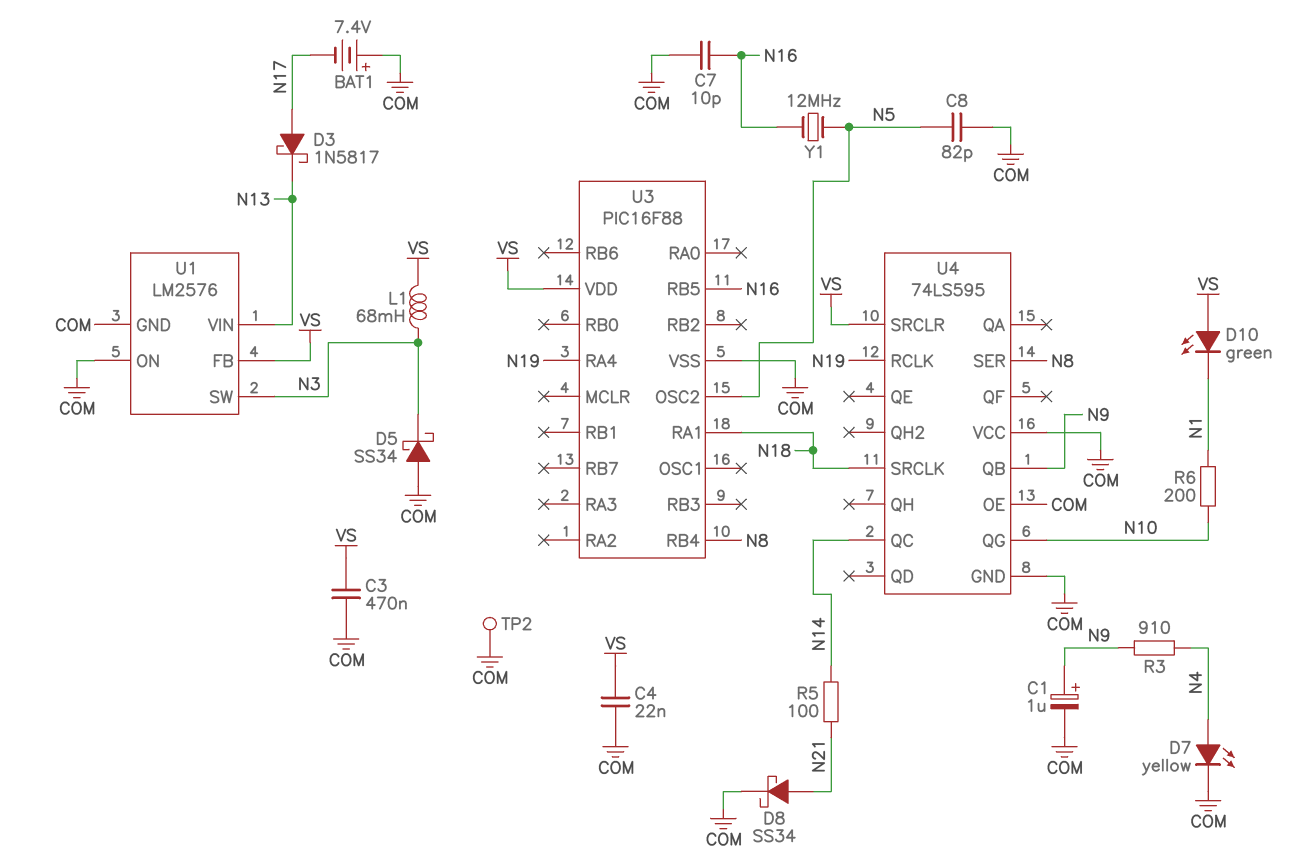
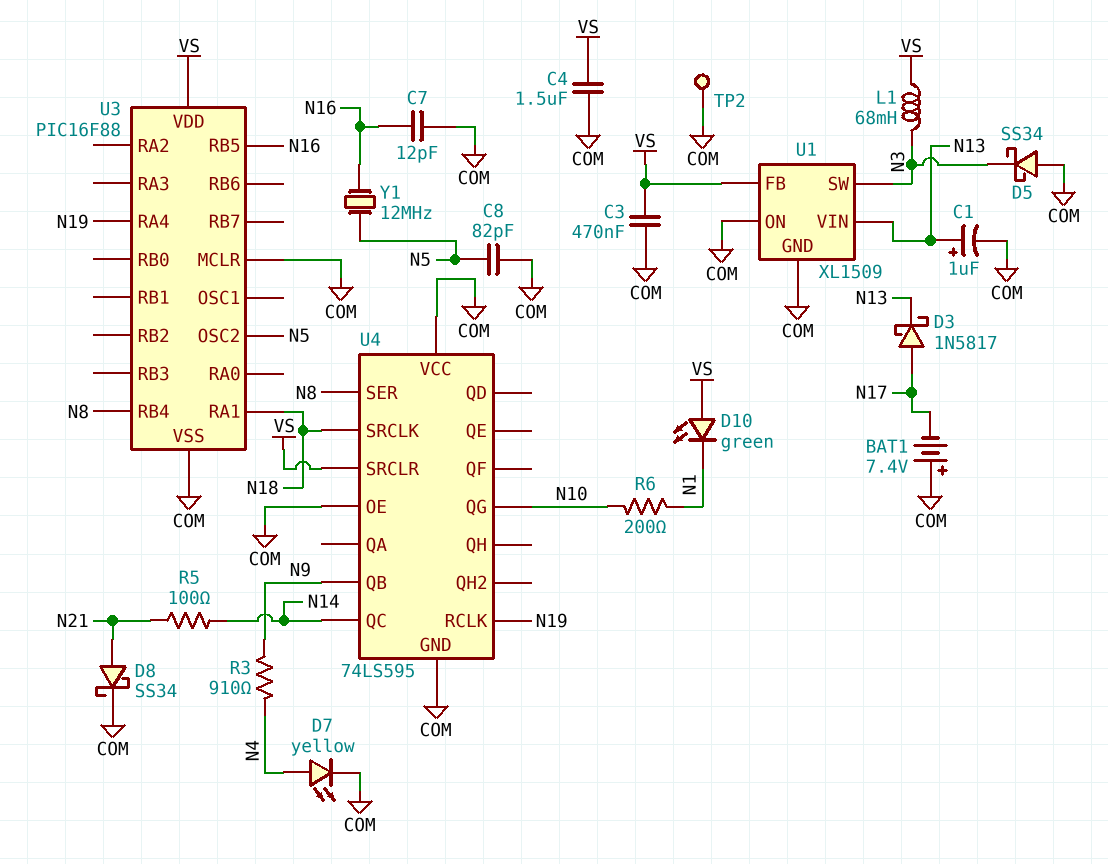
C1: 1uF (plus N9, minus COM) -> 1uF (plus N13, minus COM)
C4: 22nF (COM, VS) -> 1.5uF (COM, VS)
C7: 10pF (COM, N16) -> 12pF (COM, N16)
U1: LM2576 -> XL1509
U3 pin MCLR: none -> COM

